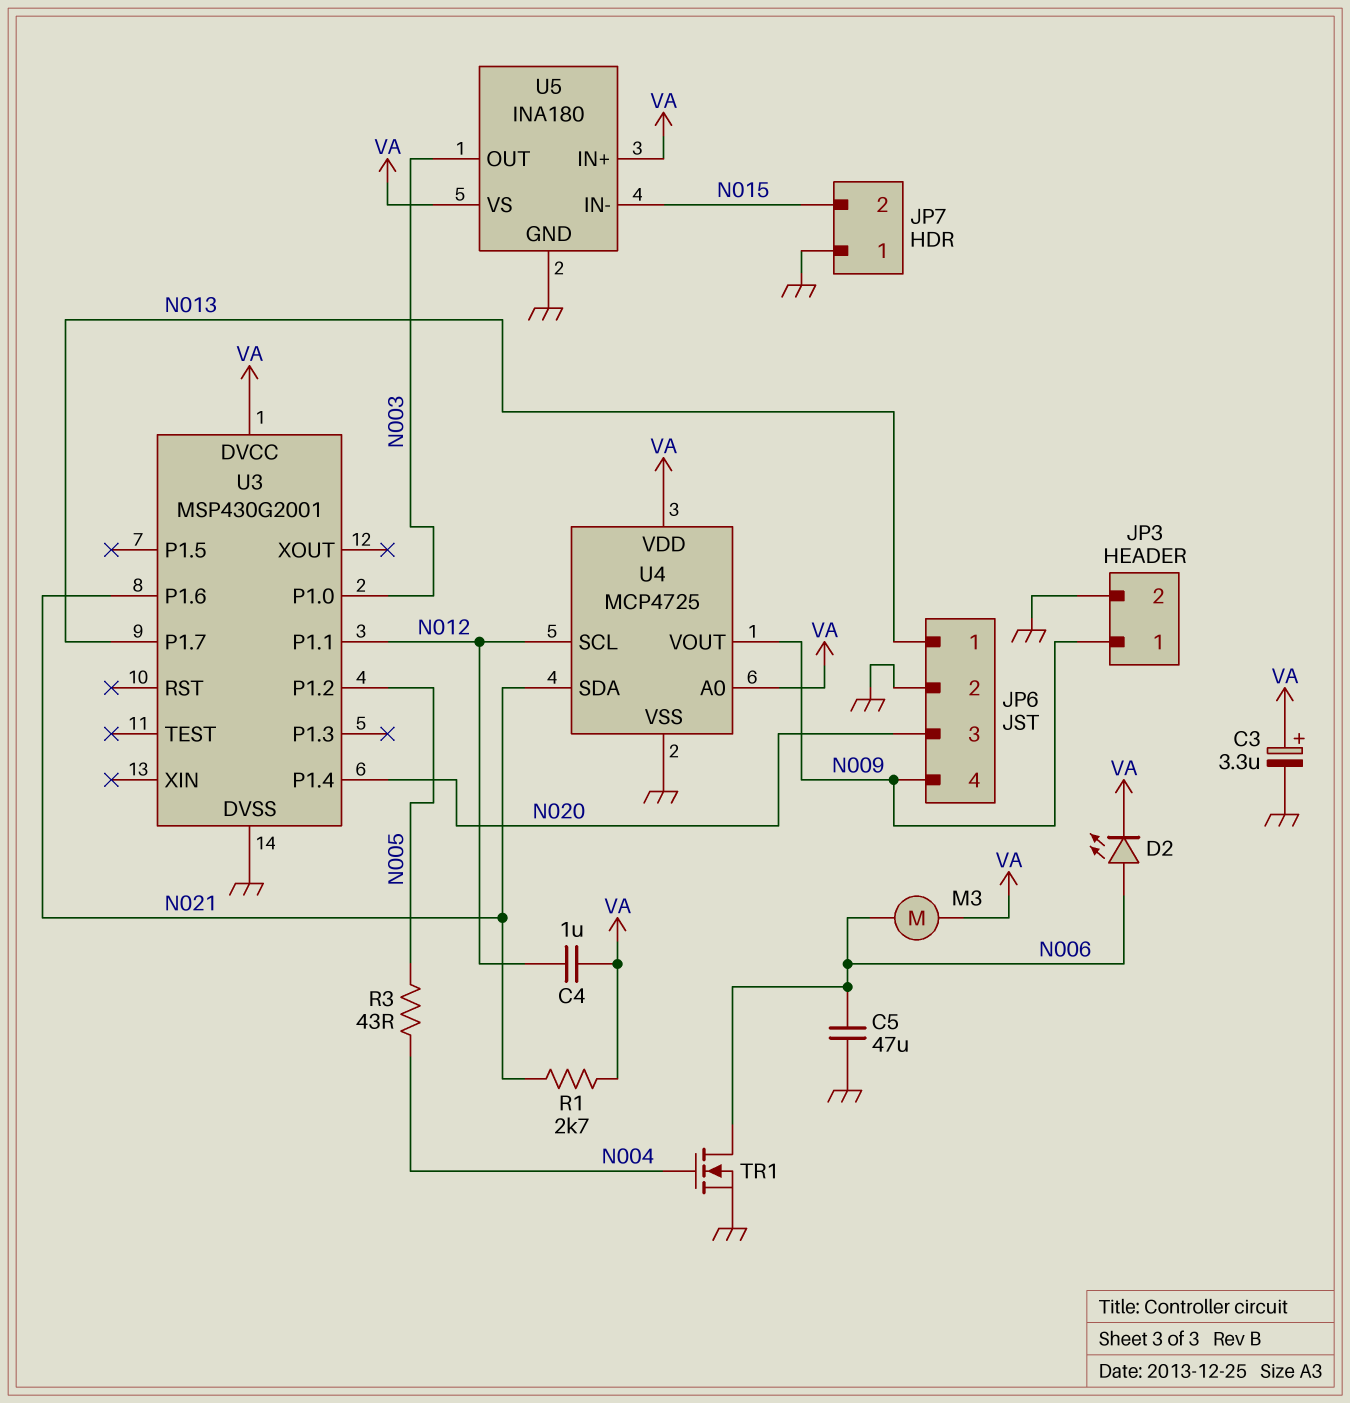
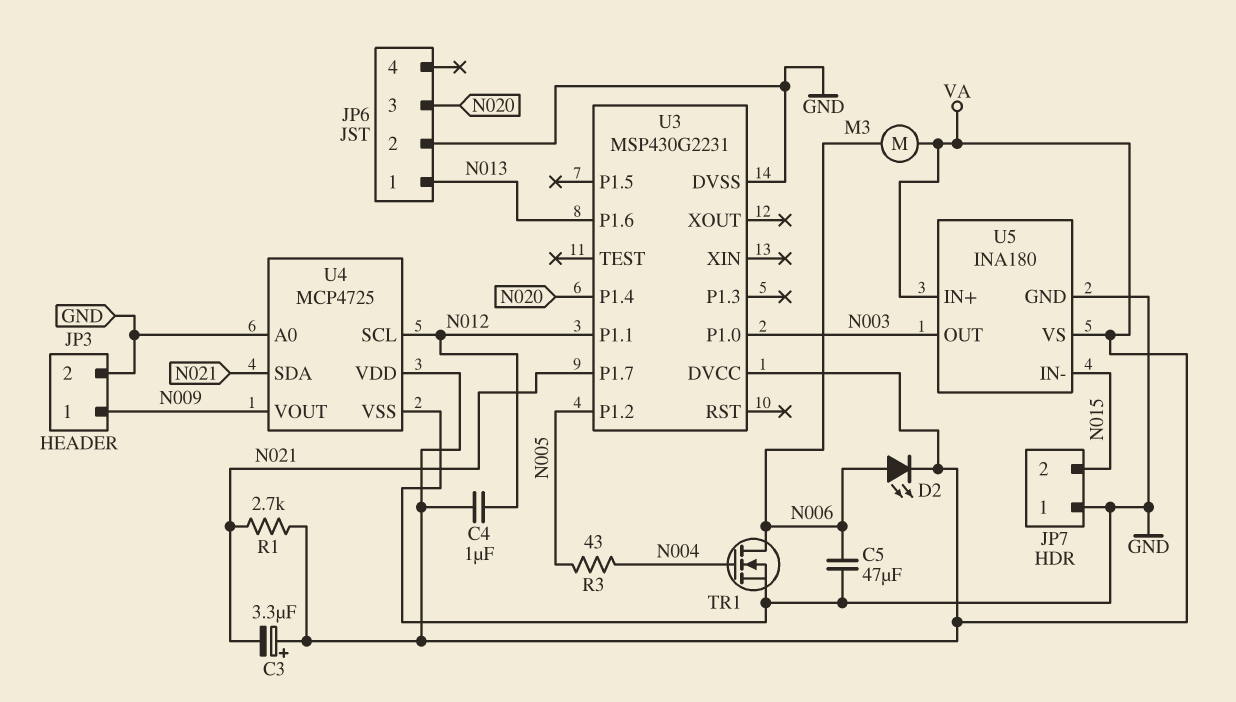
C3: 3.3uF (plus VA, minus GND) -> 3.3uF (plus VA, minus N021)
JP6 pin 4: N009 -> none
U3: MSP430G2001 -> MSP430G2231
U3 pin P1.6: N021 -> N013
U3 pin P1.7: N013 -> N021
U4 pin A0: VA -> GND

